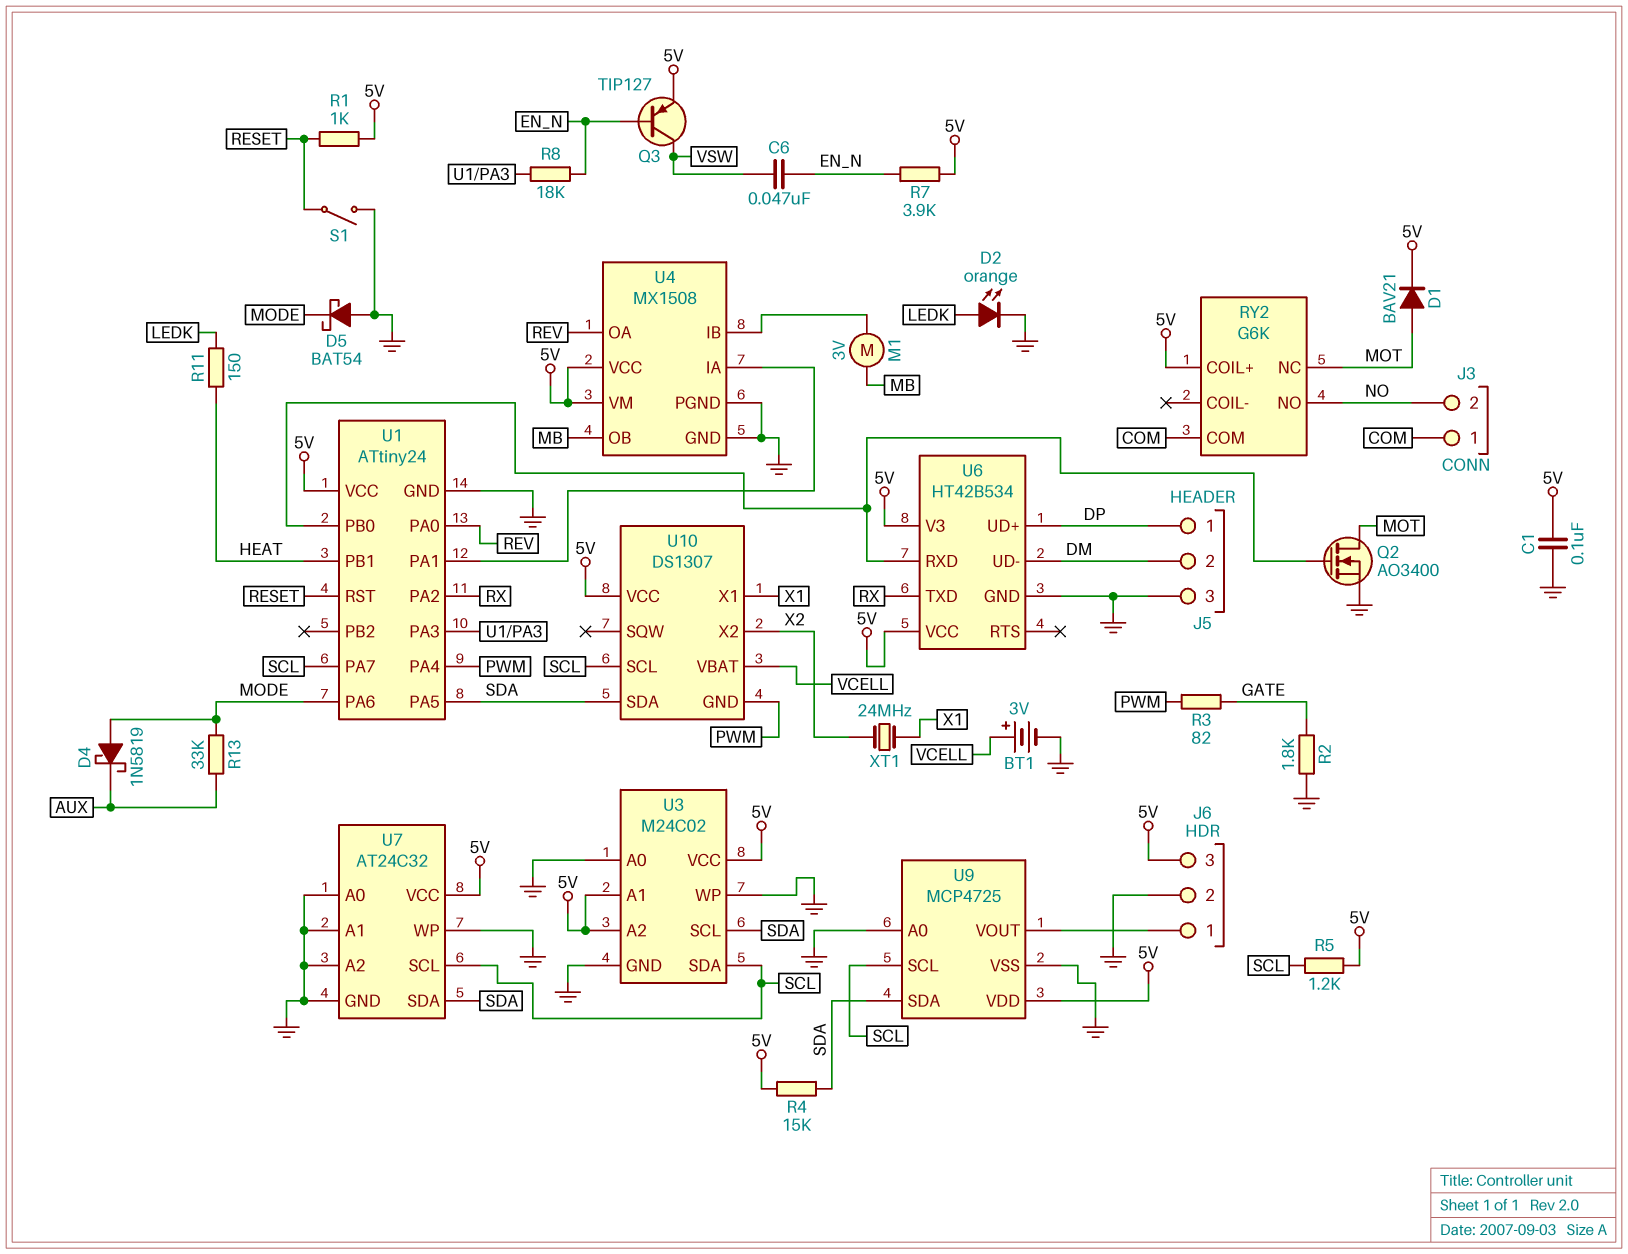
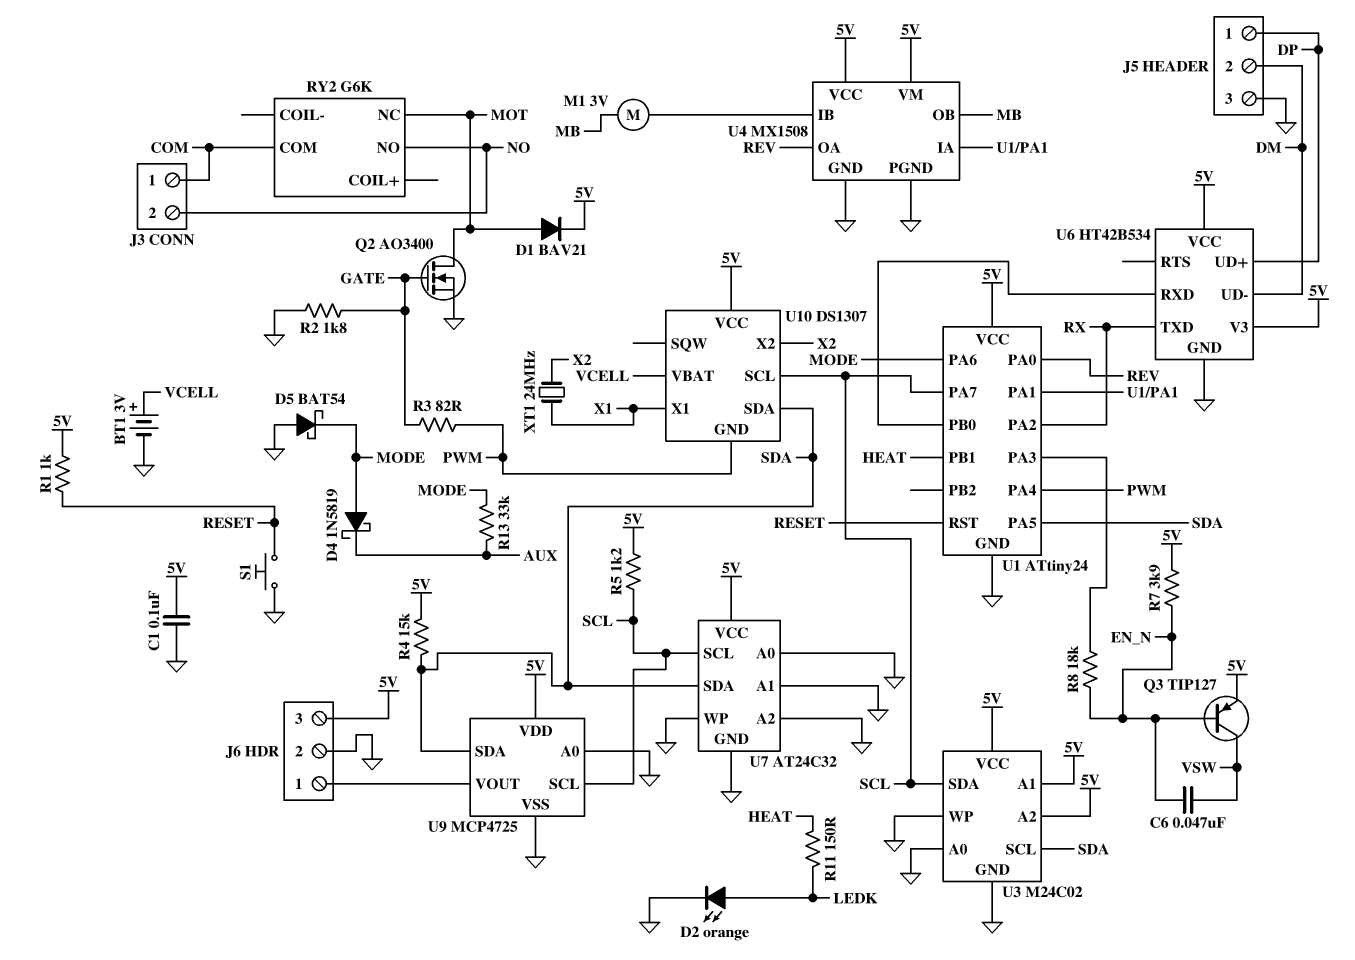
Q2: NMOS AO3400 (G U1/PB0, D MOT, S GND) -> NMOS AO3400 (G GATE, D MOT, S GND)
RY2 pin COIL+: 5V -> none
S1: switch (GND, RESET) -> button (GND, RESET)

